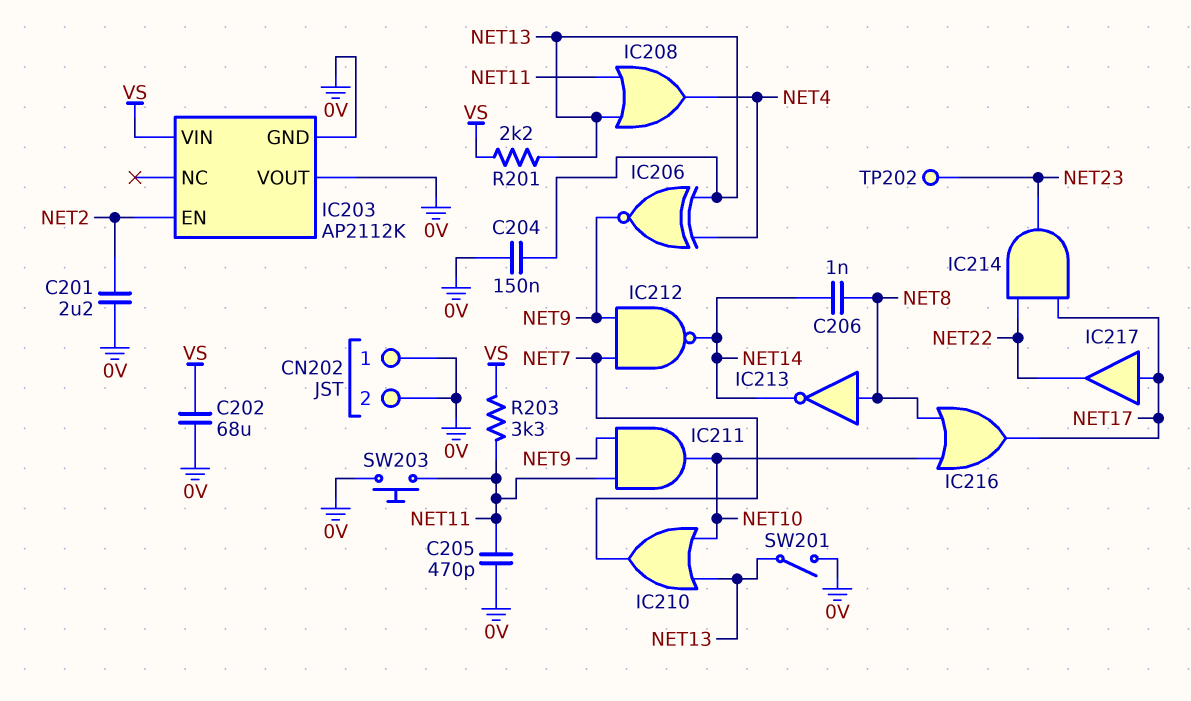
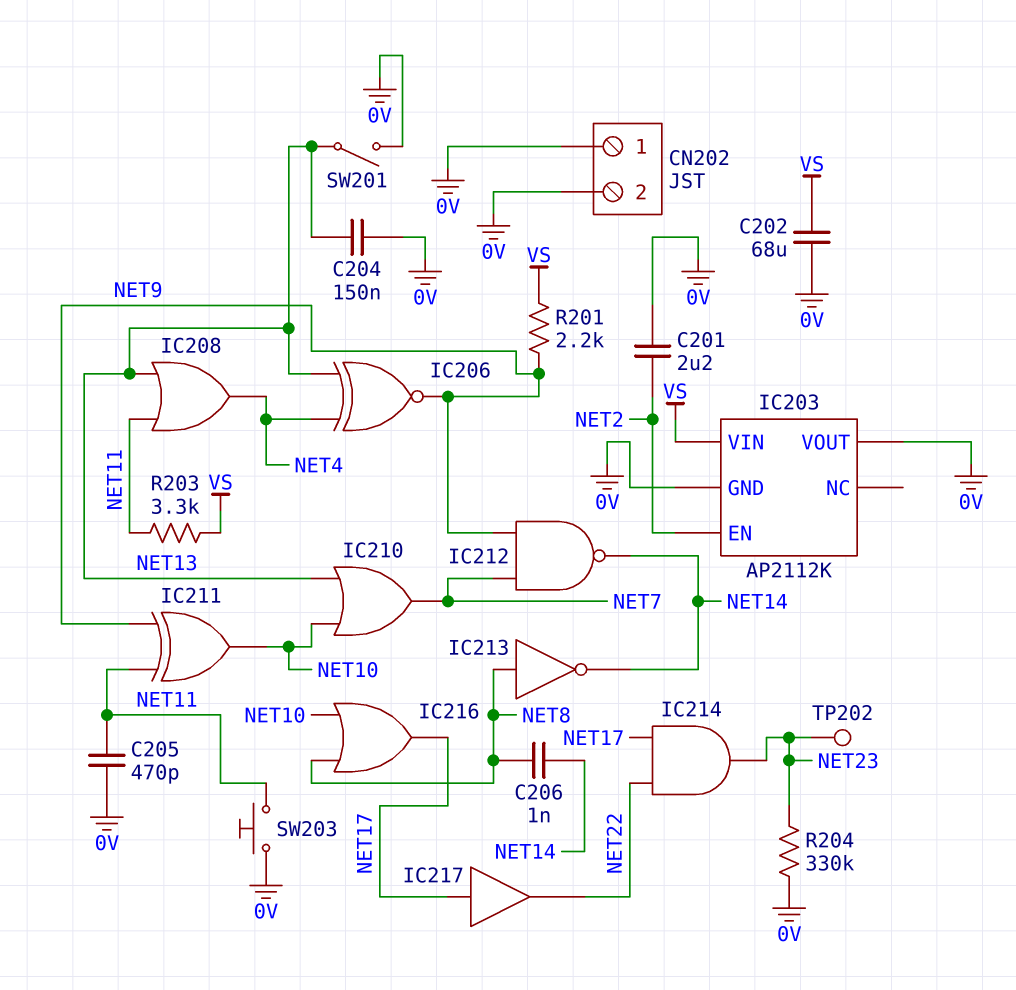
IC211: AND (in NET9, in NET11, out NET10) -> XOR (in NET9, in NET11, out NET10)
R201: 2.2k (NET13, VS) -> 2.2k (NET9, VS)
R204: none -> 330k (0V, NET23)

